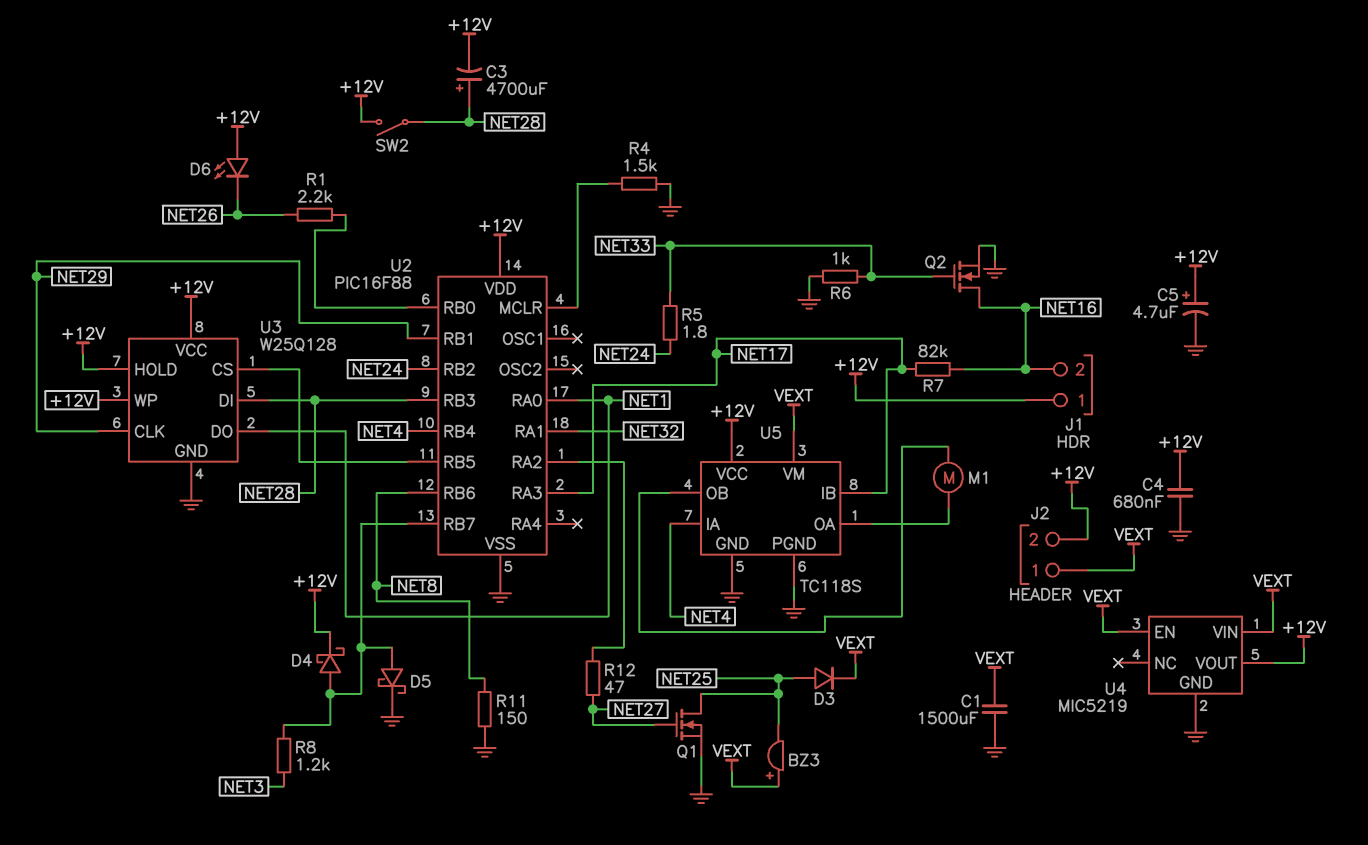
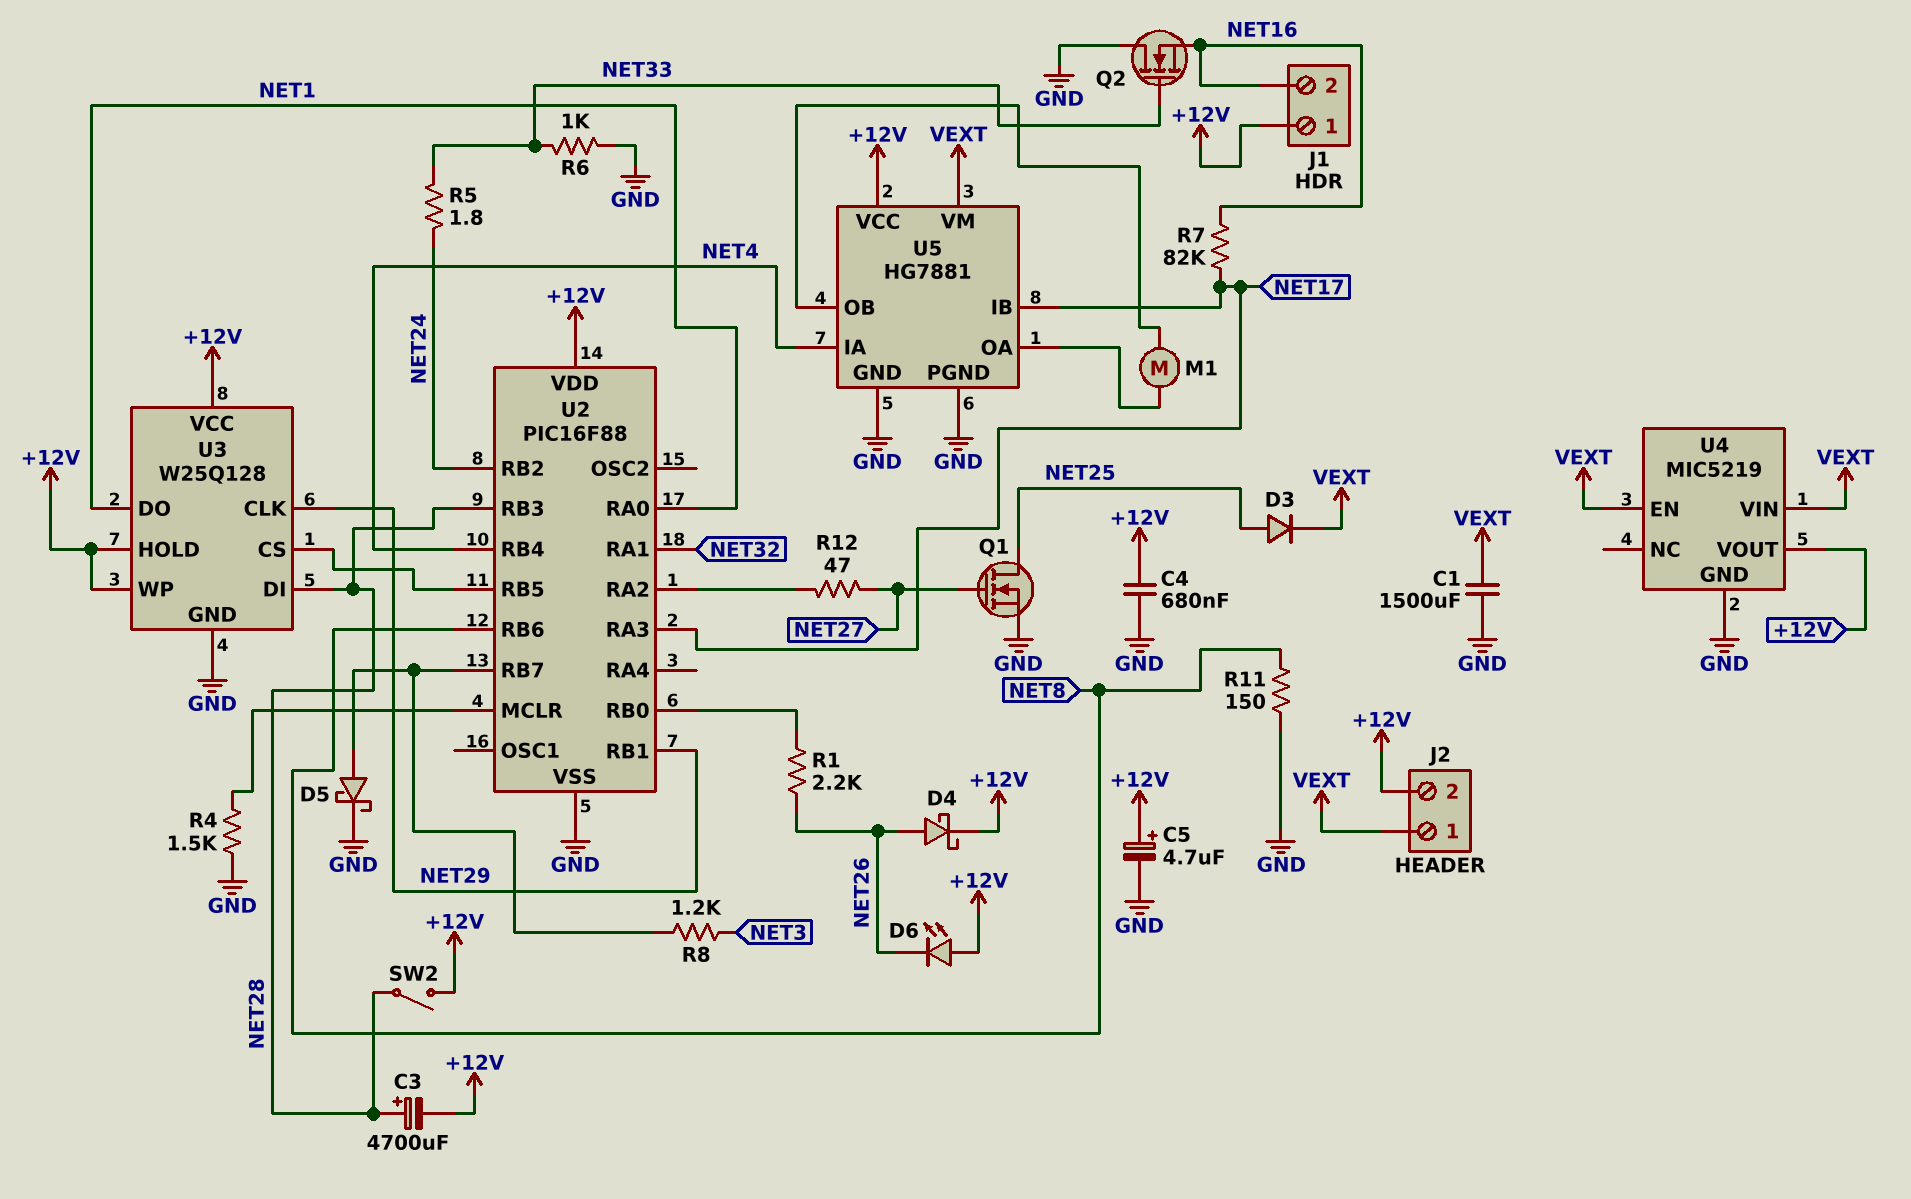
BZ3: buzzer (plus VEXT, minus NET25) -> none
D4: schottky (A U2/RB7, K +12V) -> schottky (A NET26, K +12V)
Q2: NMOS (G NET33, D NET16, S GND) -> NMOS (G NET33, D GND, S NET16)
U5: TC118S -> HG7881

